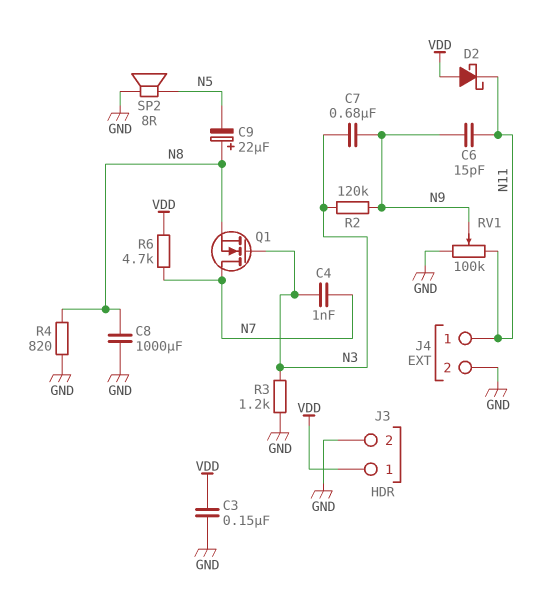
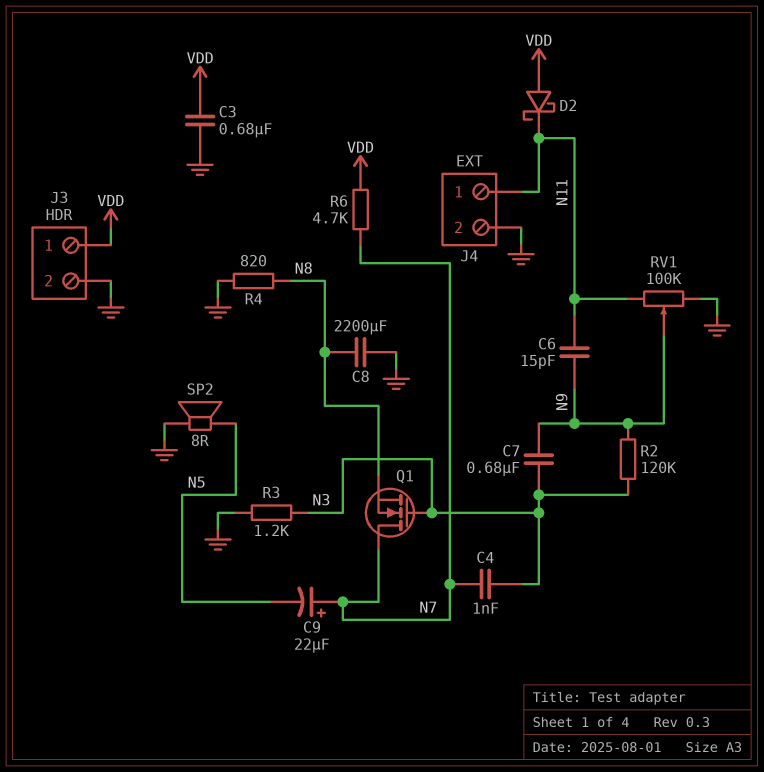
C3: 150nF (GND, VDD) -> 680nF (GND, VDD)
C8: 1000uF (GND, N8) -> 2200uF (GND, N8)
C9: 22uF (plus N8, minus N5) -> 22uF (plus N7, minus N5)

